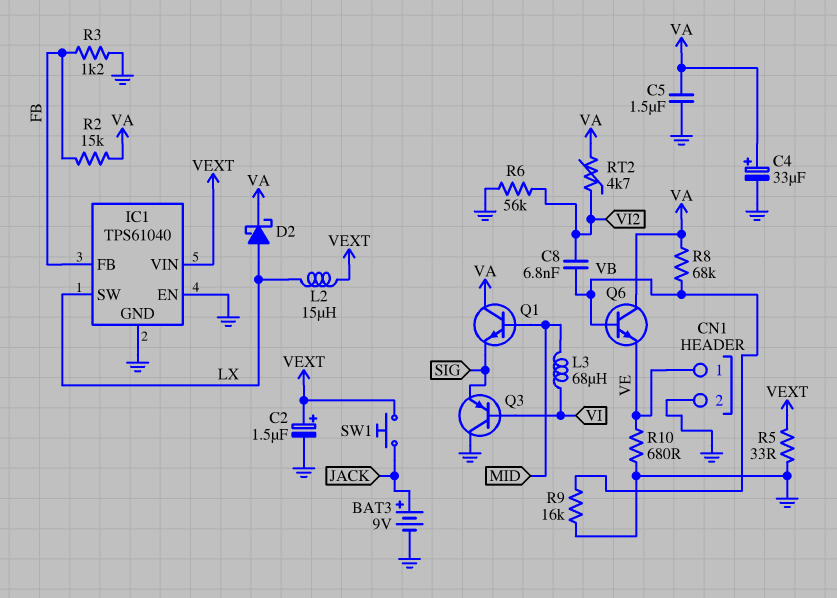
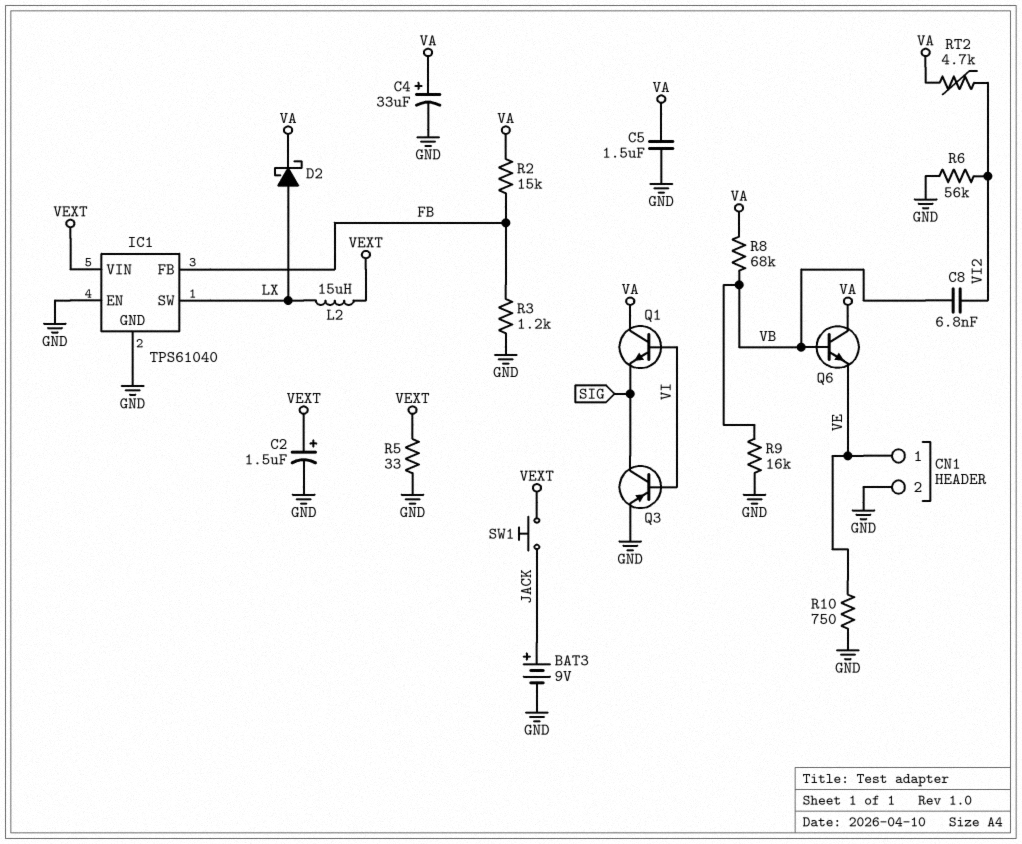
L3: 68uH (MID, VI) -> none
Q1: NPN (B MID, C VA, E SIG) -> NPN (B VI, C VA, E SIG)
Q3: PNP (B VI, C GND, E SIG) -> PNP (B VI, C SIG, E GND)
R10: 680 (GND, VE) -> 750 (GND, VE)

